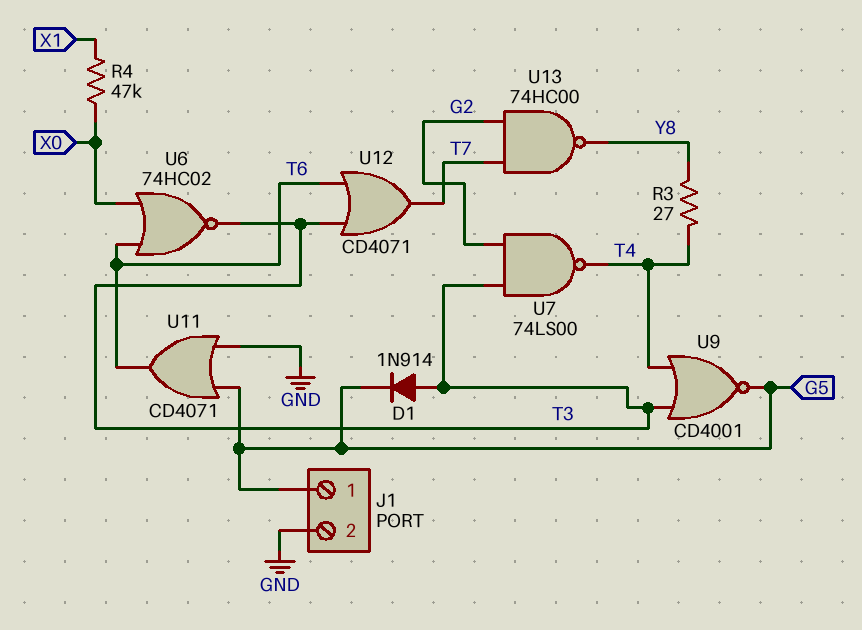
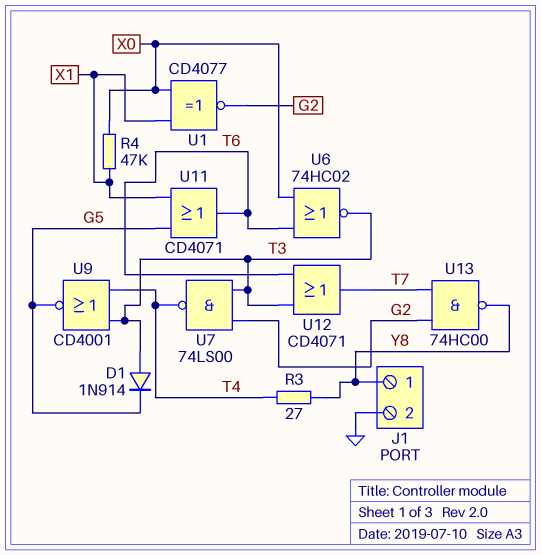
J1 pin 1: G5 -> Y8
U1: none -> XNOR CD4077 (in X0, in X1, out G2)
U11: OR CD4071 (in G5, in GND, out T6) -> OR CD4071 (in G5, in X1, out T6)

